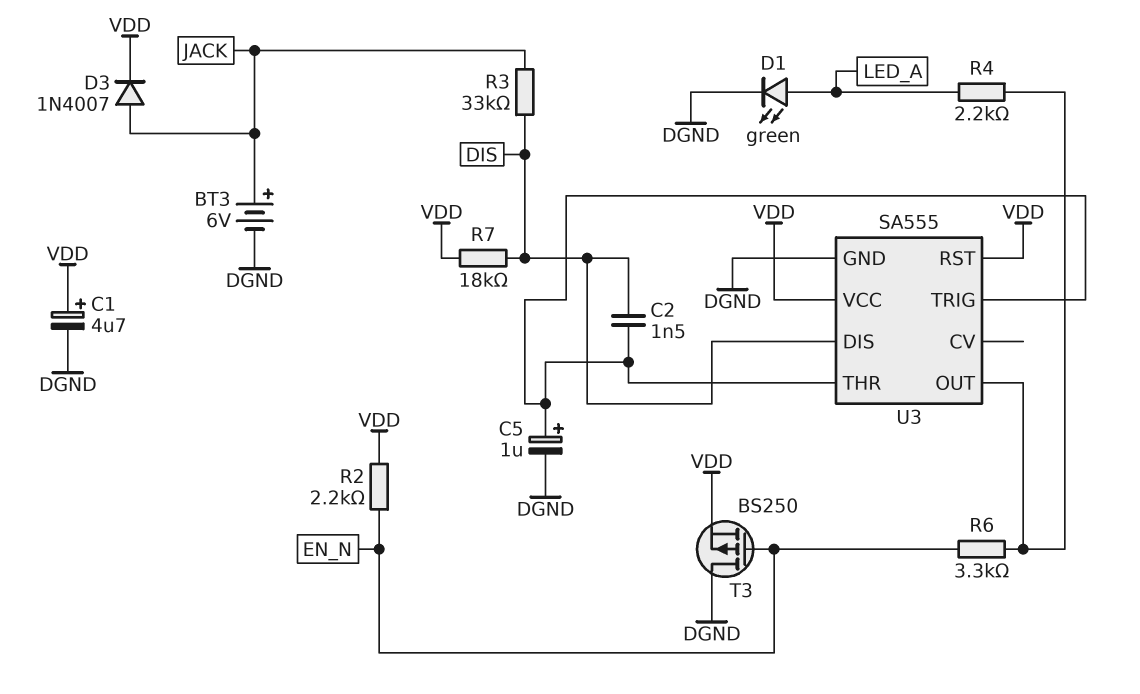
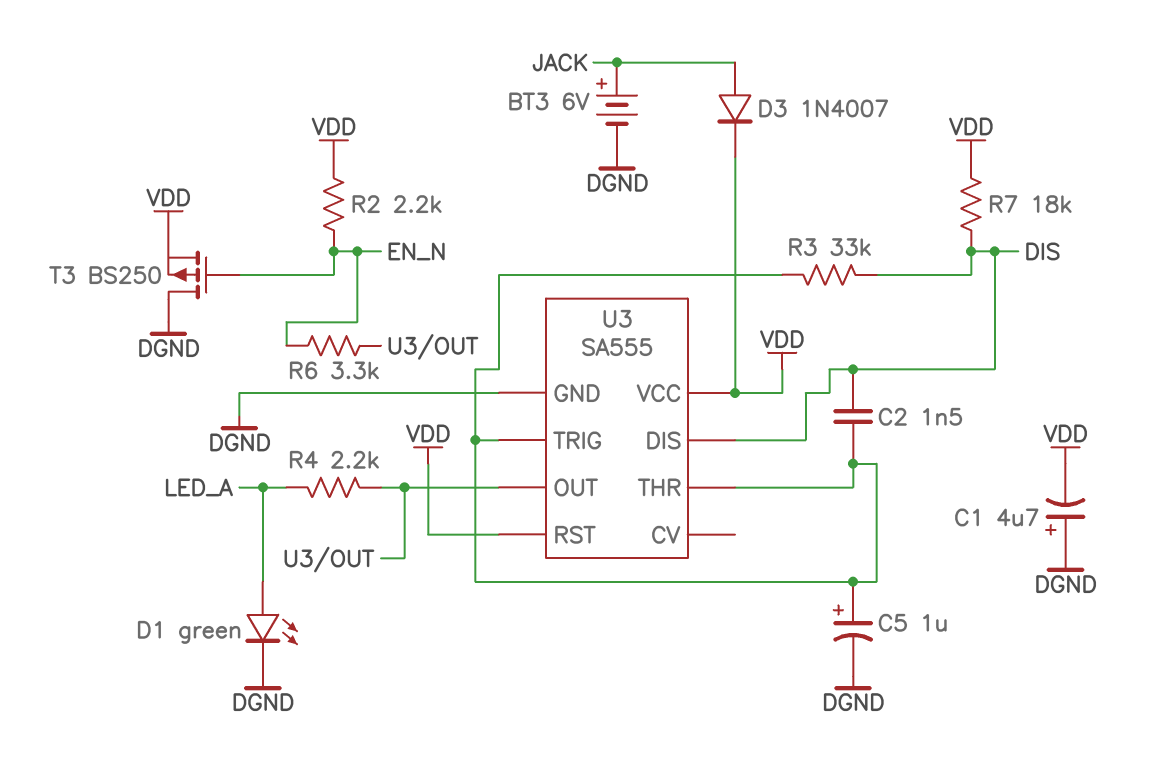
C1: 4.7uF (plus VDD, minus DGND) -> 4.7uF (plus DGND, minus VDD)
R3: 33k (DIS, JACK) -> 33k (DIS, U3/THR)

